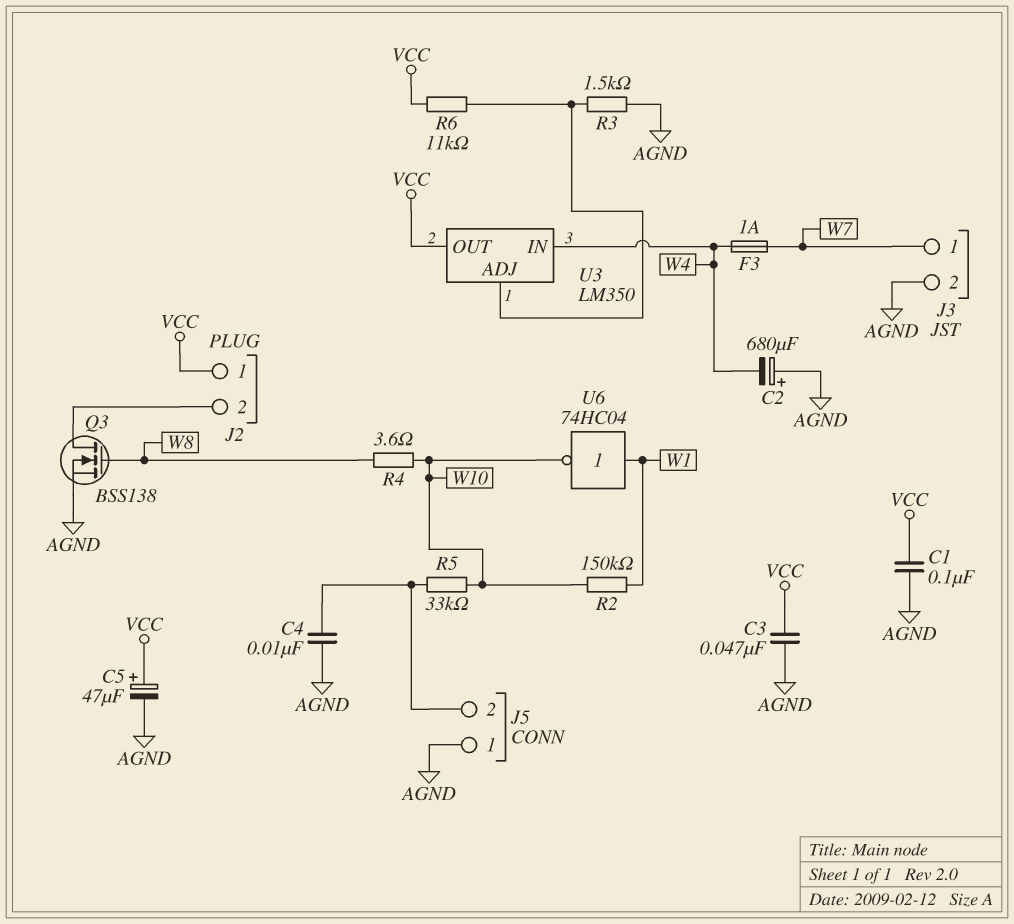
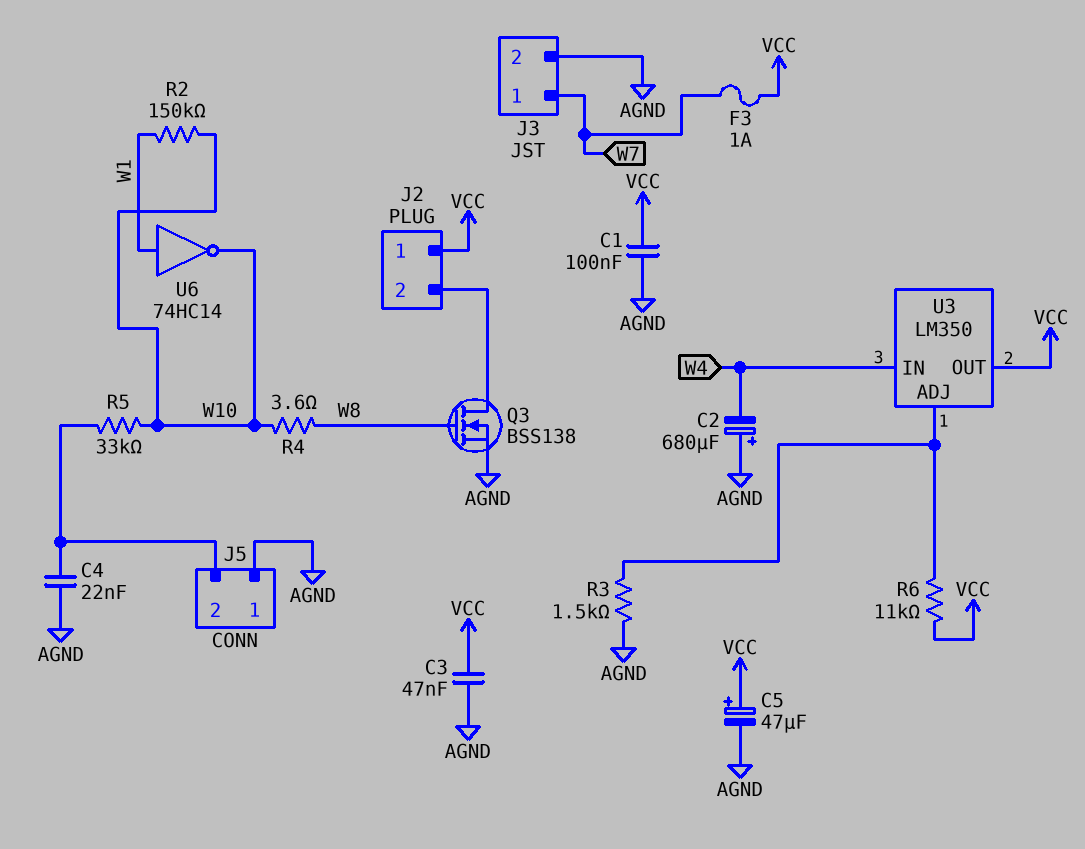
C4: 10nF (AGND, J5/2) -> 22nF (AGND, J5/2)
F3: 1A (W4, W7) -> 1A (VCC, W7)
U6: NOT 74HC04 (in W1, out W10) -> NOT 74HC14 (in W1, out W10)

